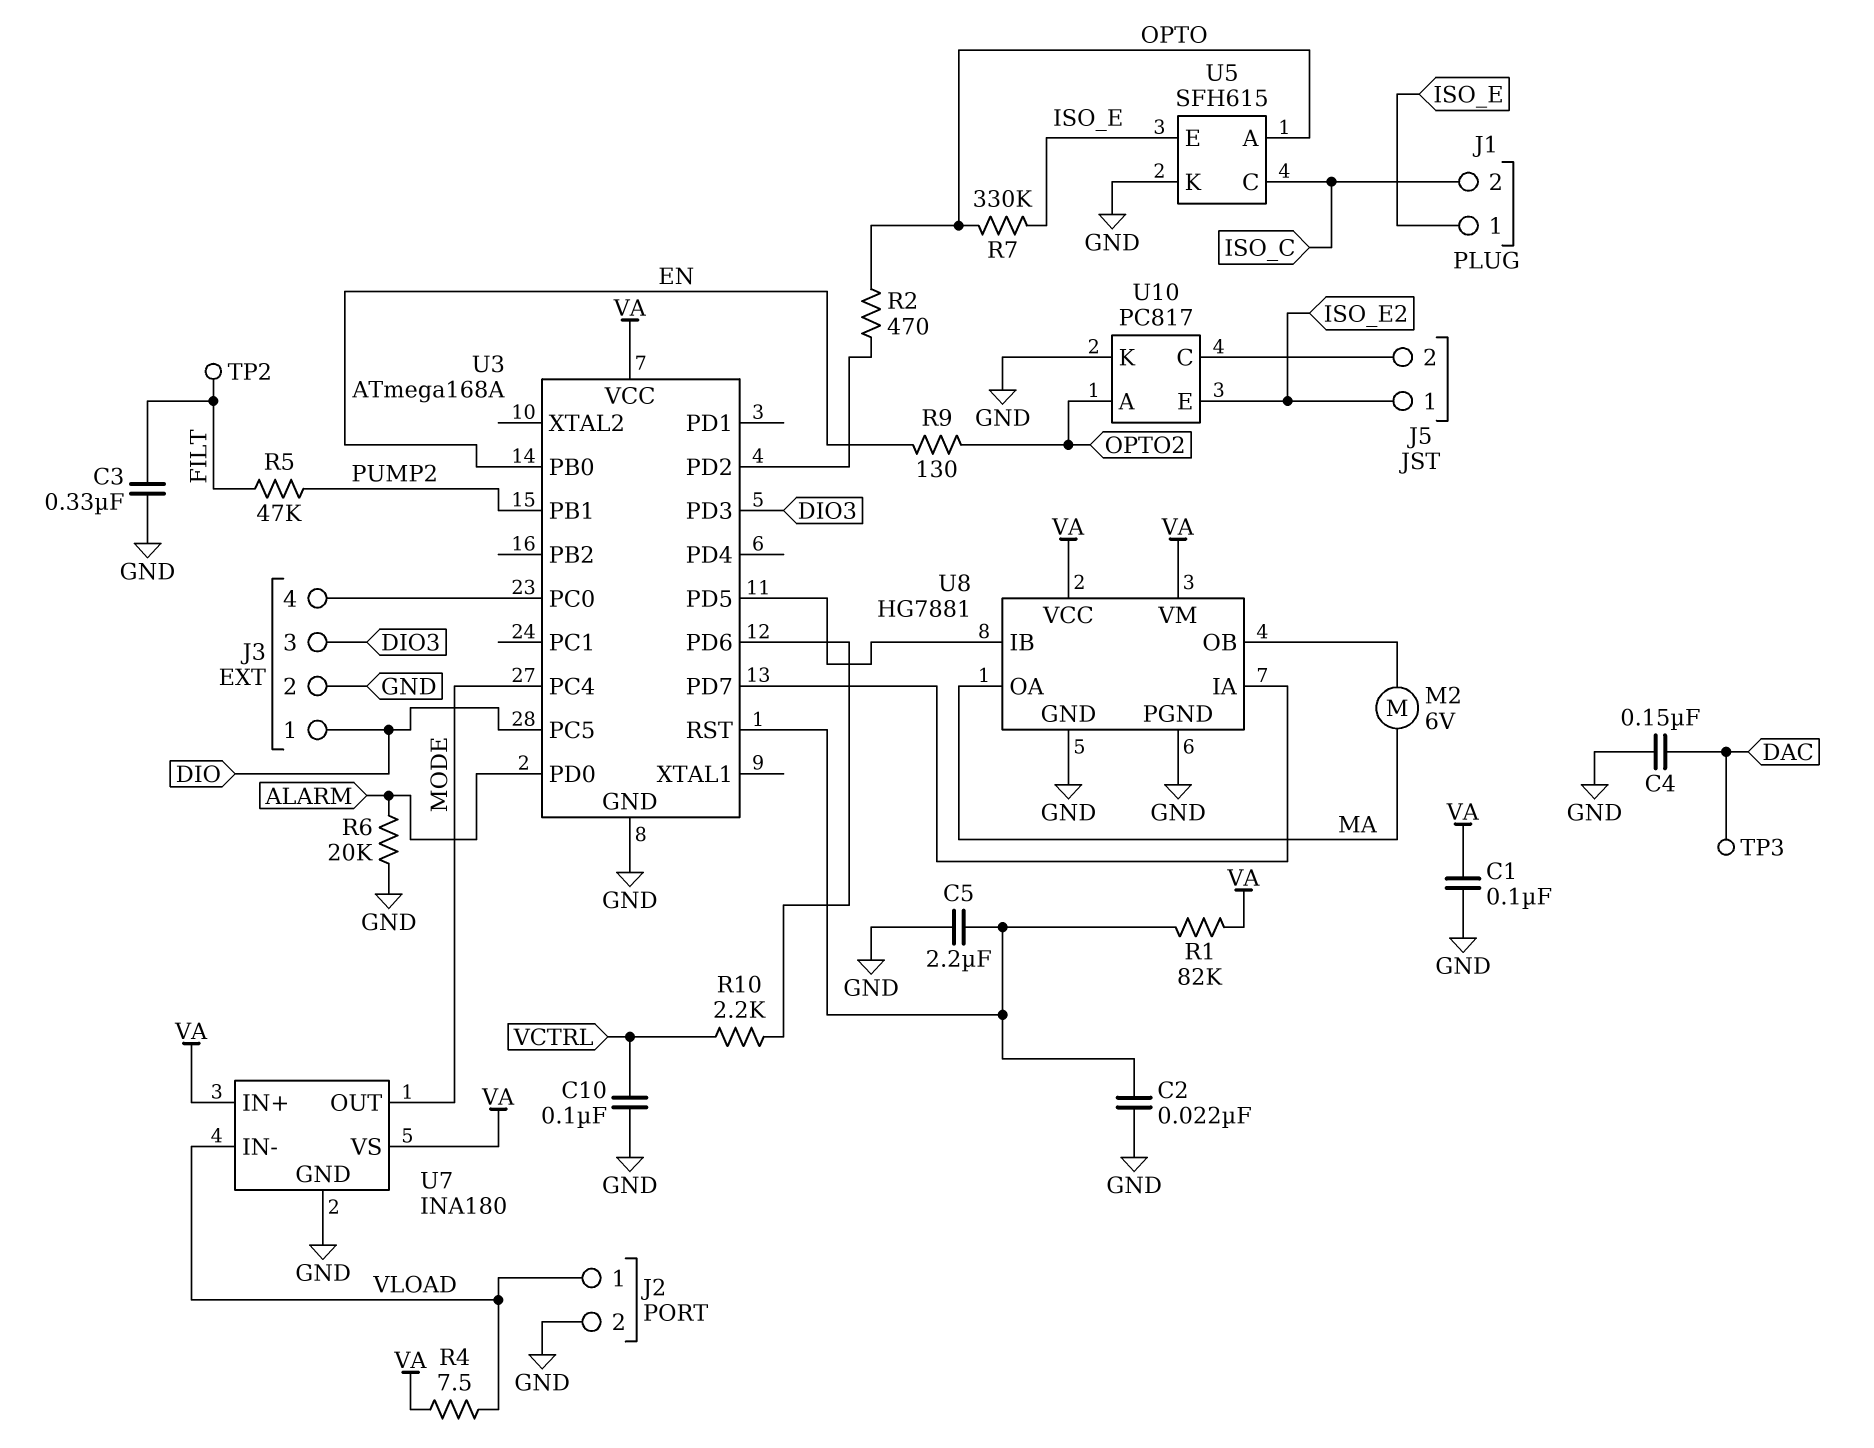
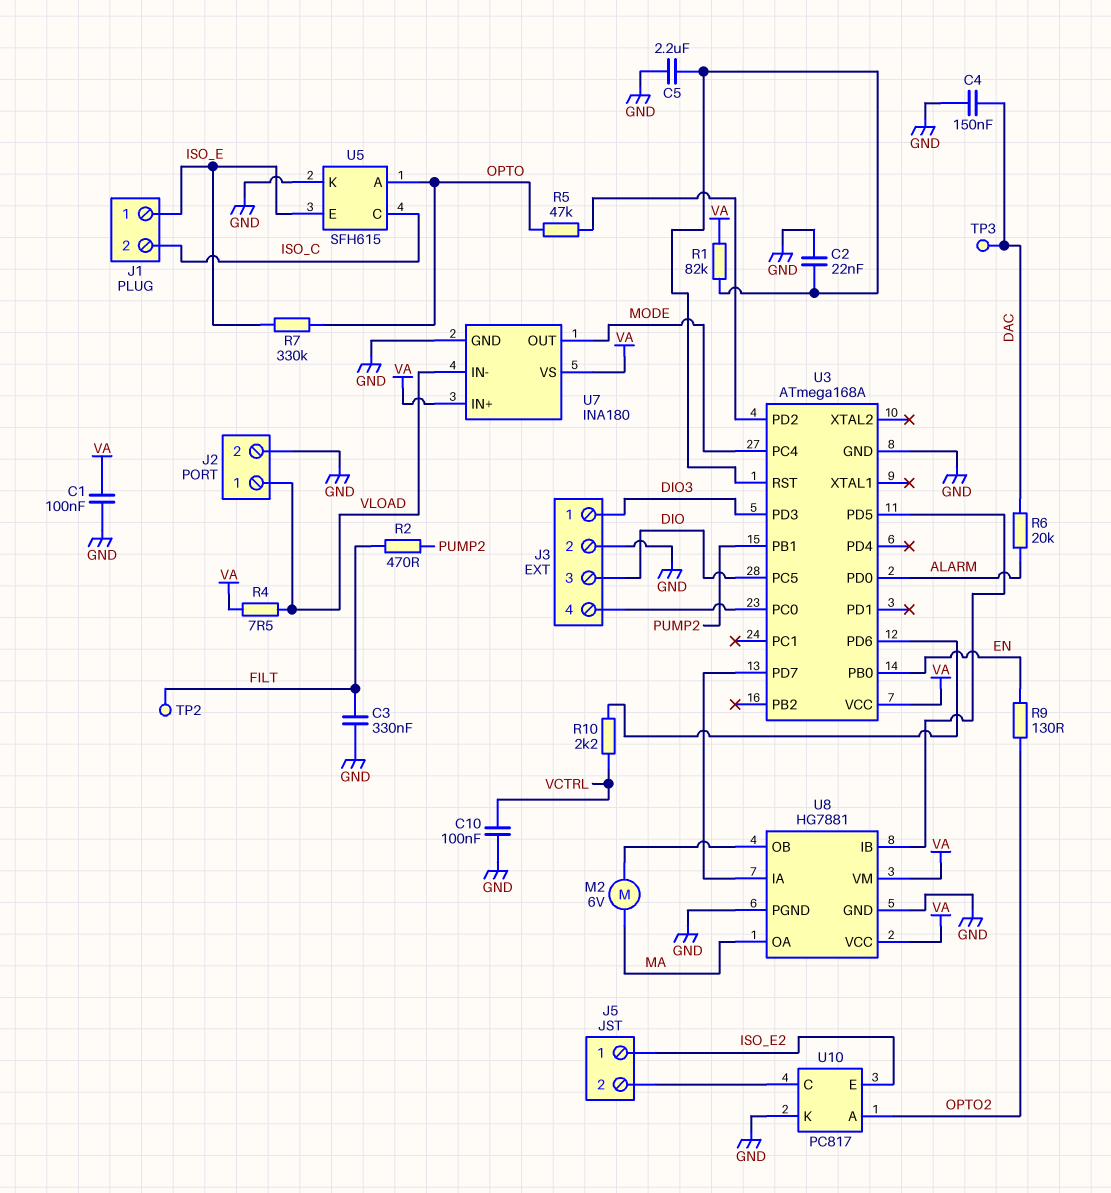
J3 pin 1: DIO -> DIO3
J3 pin 3: DIO3 -> DIO
R2: 470 (OPTO, U3/PD2) -> 470 (FILT, PUMP2)
R5: 47k (FILT, PUMP2) -> 47k (OPTO, U3/PD2)
R6: 20k (ALARM, GND) -> 20k (ALARM, DAC)

